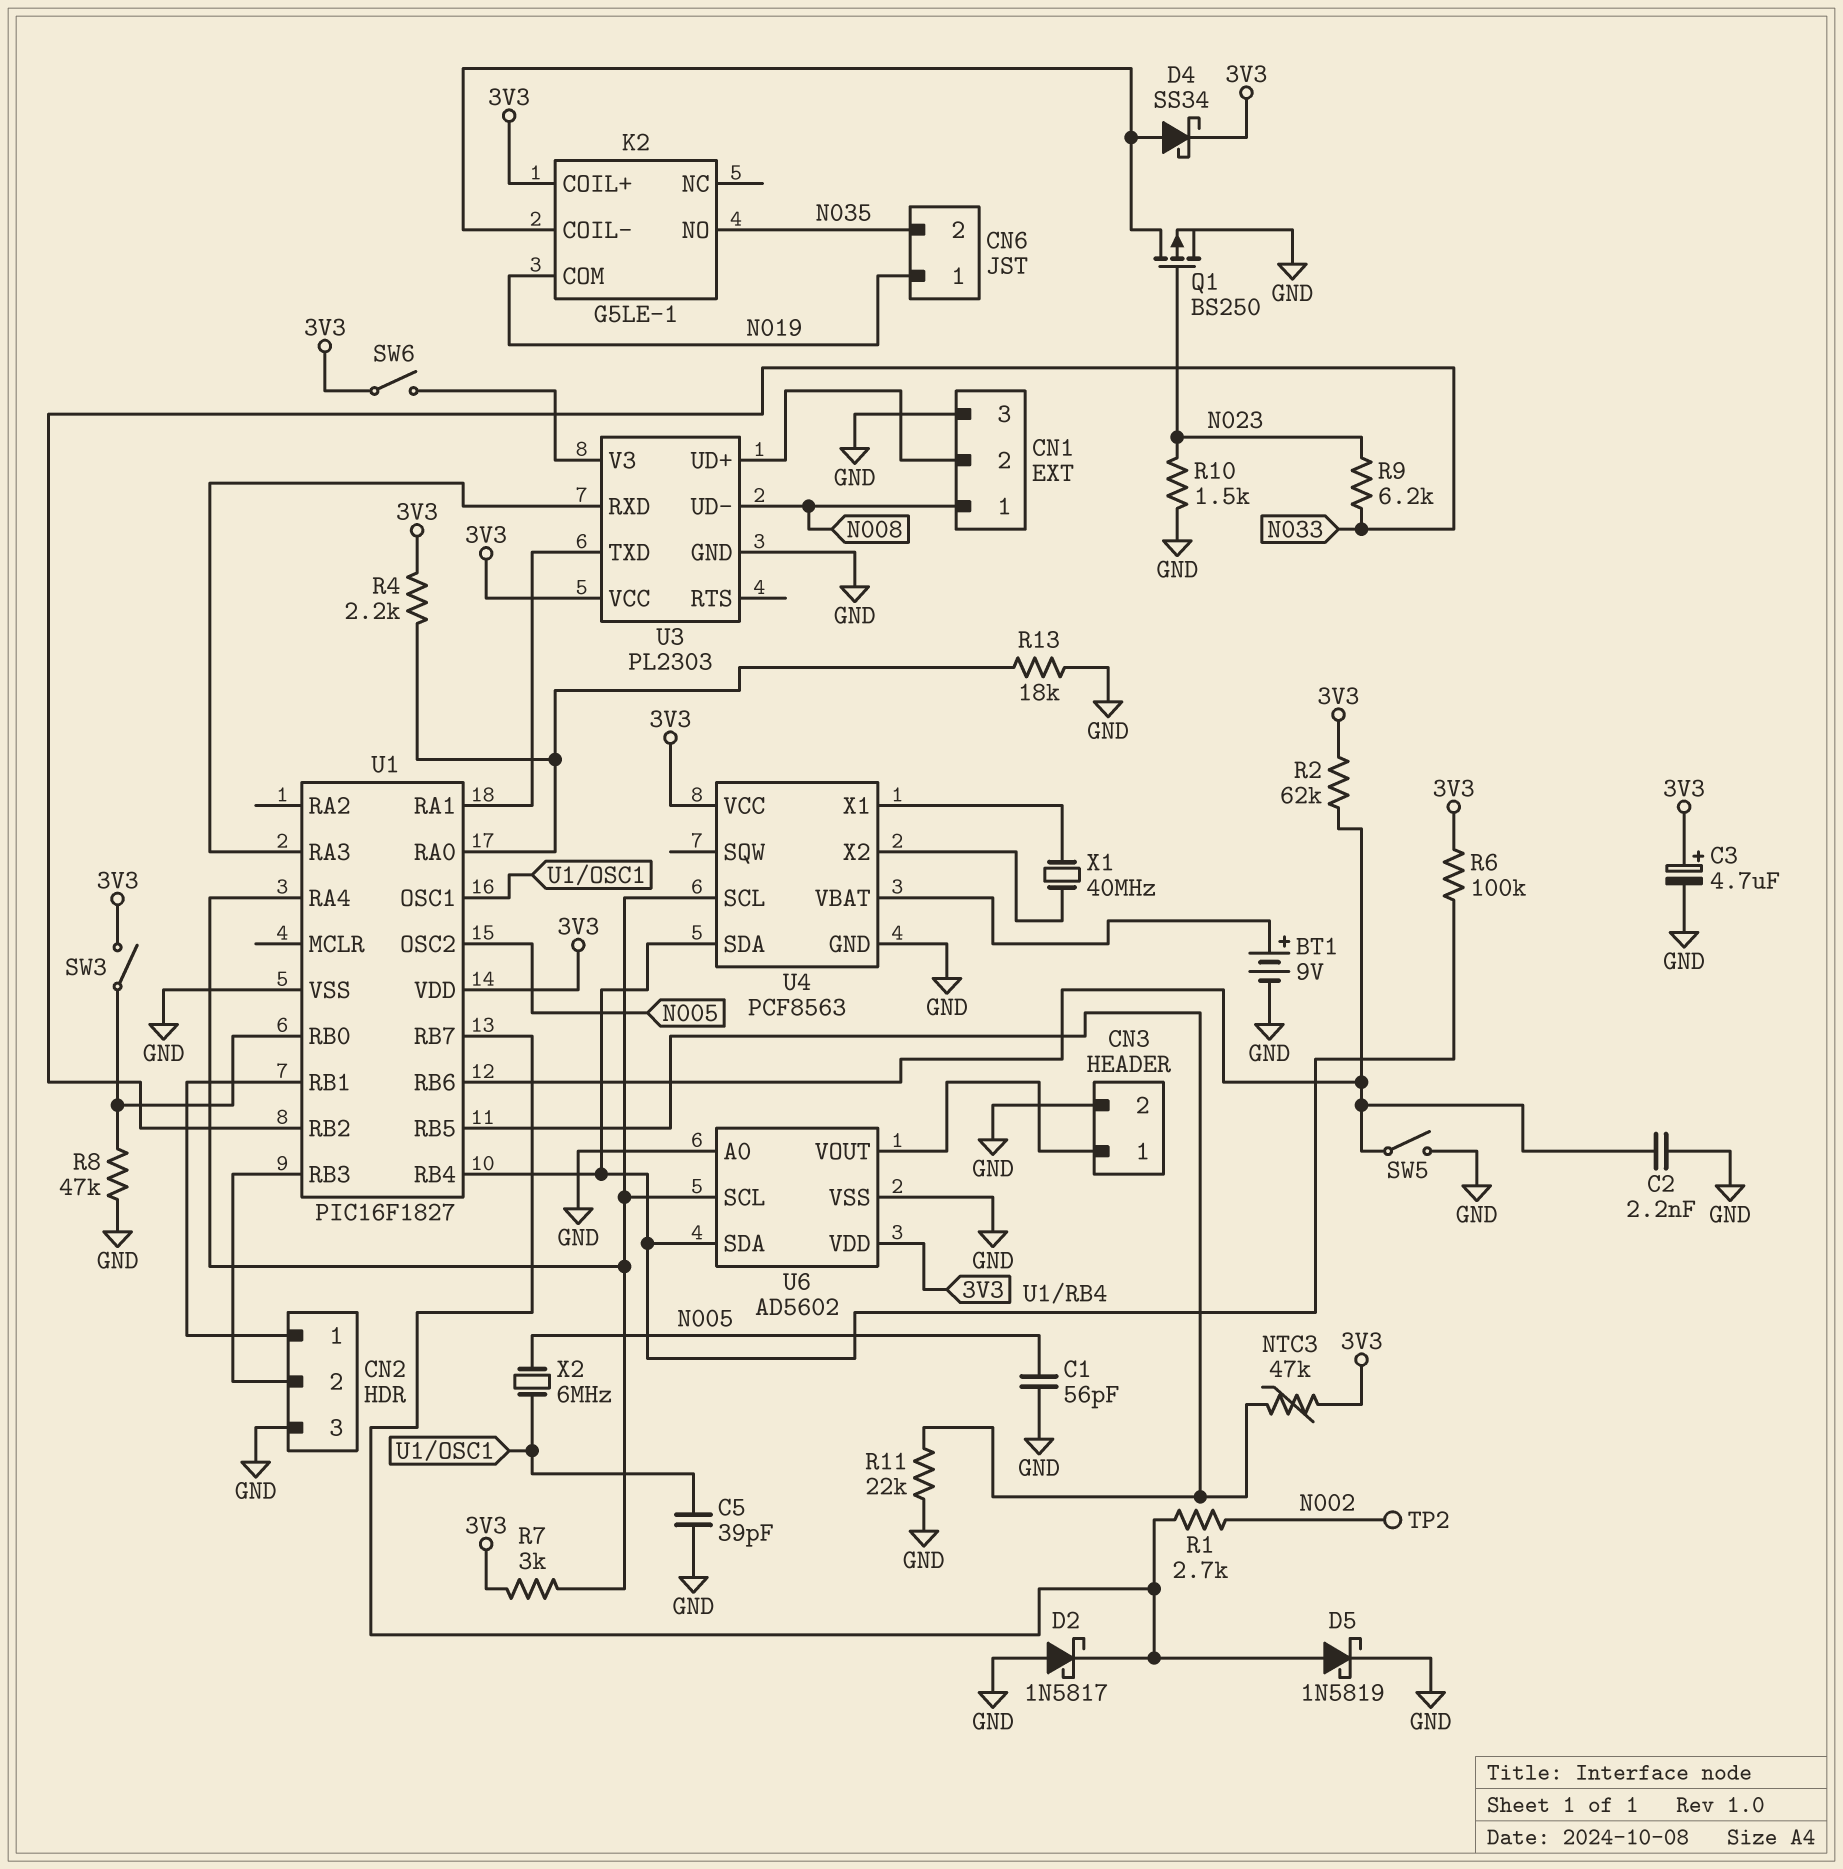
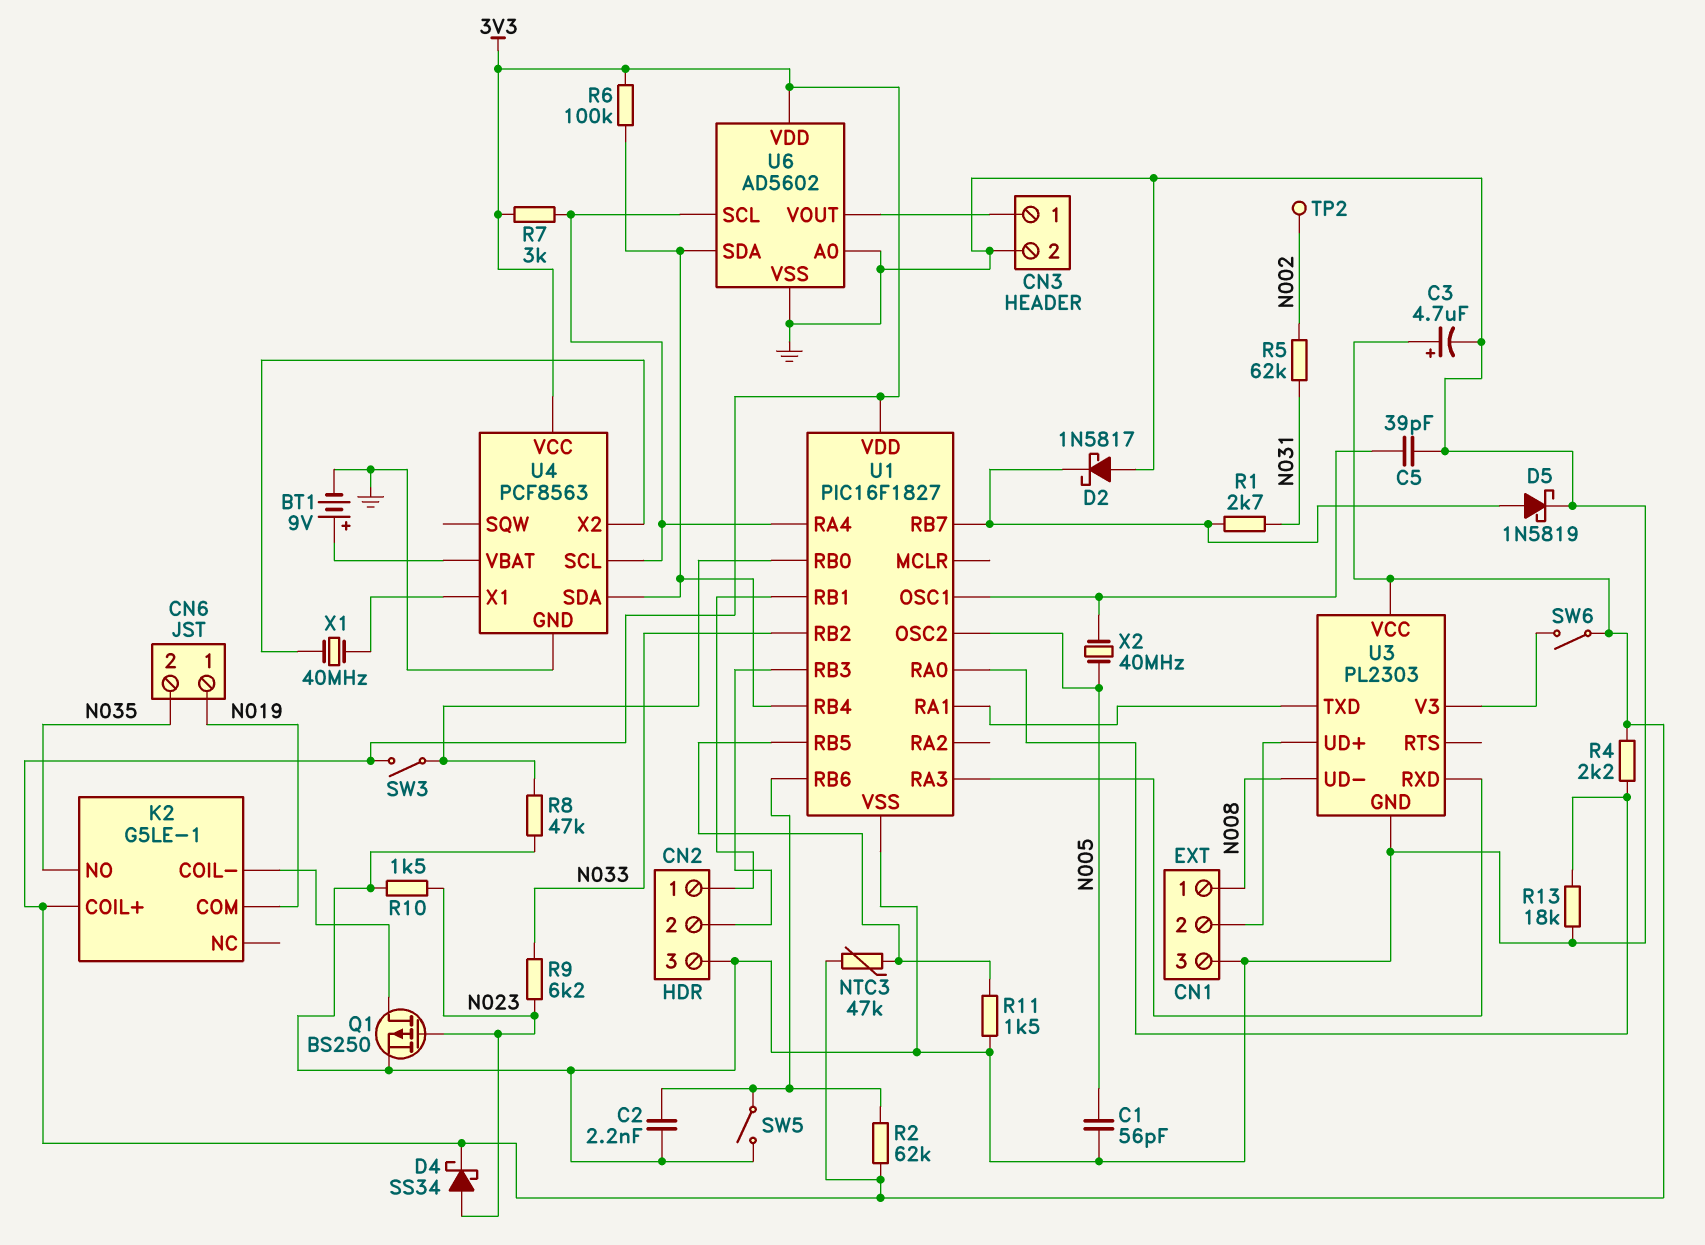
D4: schottky SS34 (A K2/COIL-, K 3V3) -> schottky SS34 (A N023, K 3V3)
R1: 2.7k (N002, U1/RB7) -> 2.7k (N031, U1/RB7)
R5: none -> 62k (N002, N031)
R11: 22k (GND, U1/RB5) -> 1.5k (GND, U1/RB5)
X2: 6MHz (N005, U1/OSC1) -> 40MHz (N005, U1/OSC1)

